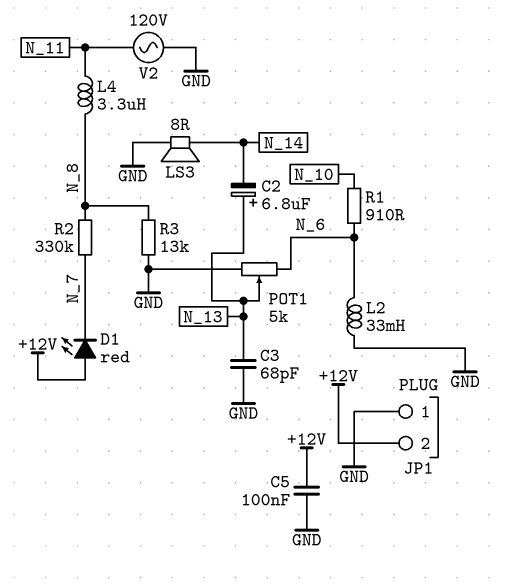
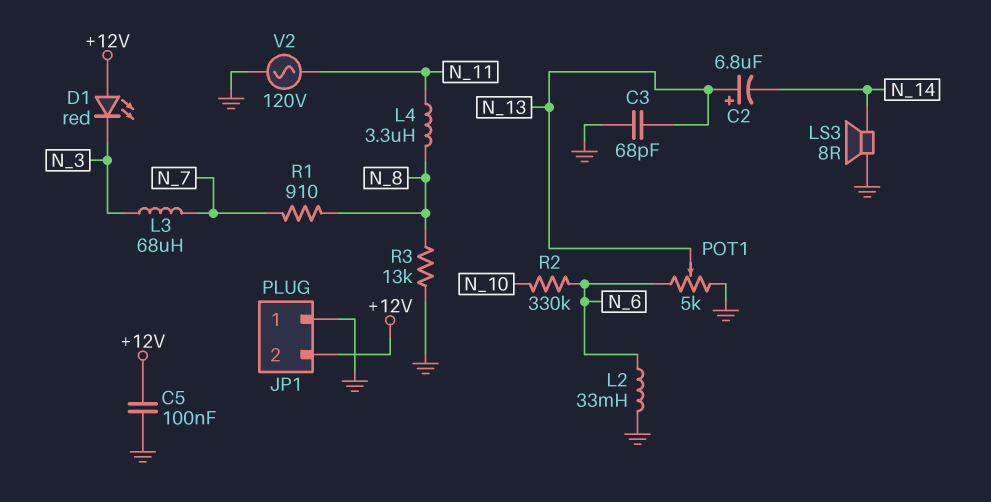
D1: LED red (A +12V, K N_7) -> LED red (A +12V, K N_3)
L3: none -> 68uH (N_3, N_7)
R1: 910 (N_6, N_10) -> 910 (N_7, N_8)
R2: 330k (N_7, N_8) -> 330k (N_6, N_10)

